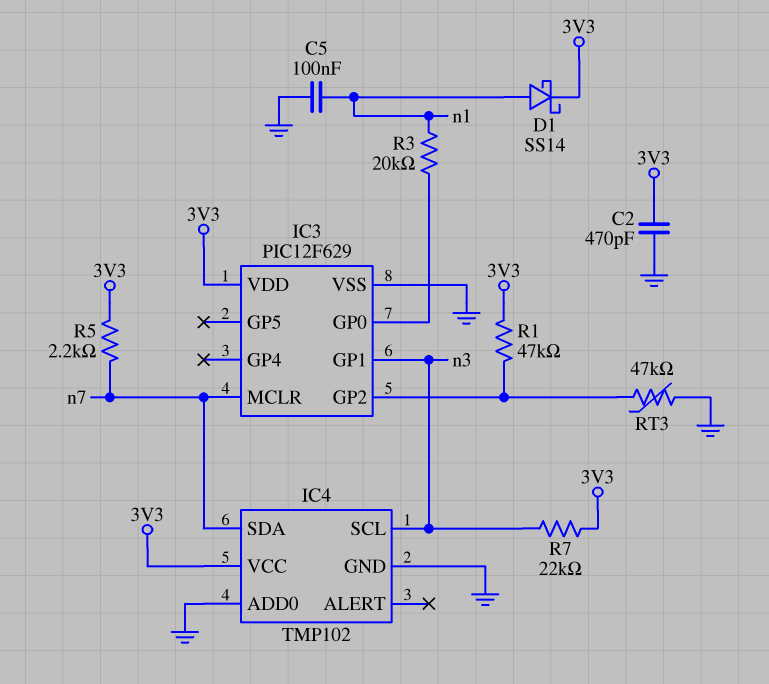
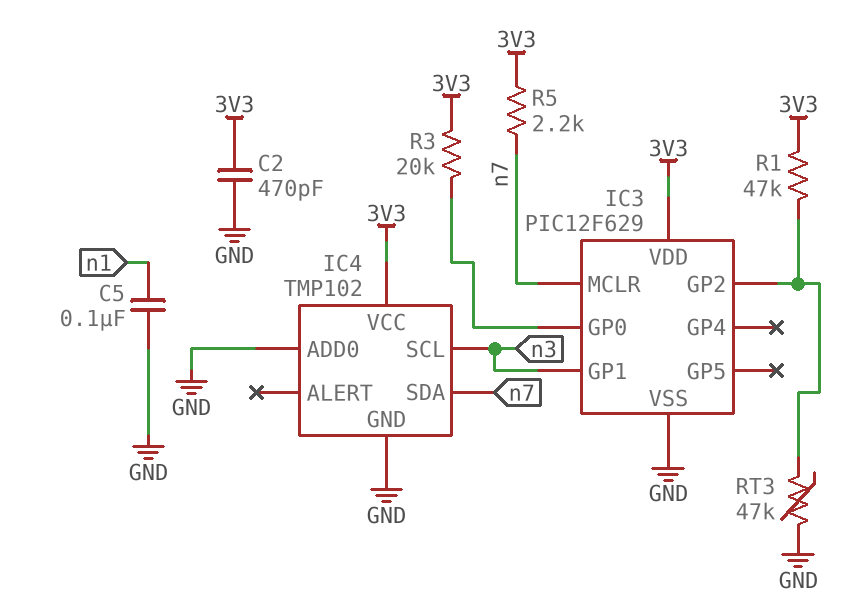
D1: schottky SS14 (A n1, K 3V3) -> none
R3: 20k (IC3/GP0, n1) -> 20k (3V3, IC3/GP0)
R7: 22k (3V3, n3) -> none

